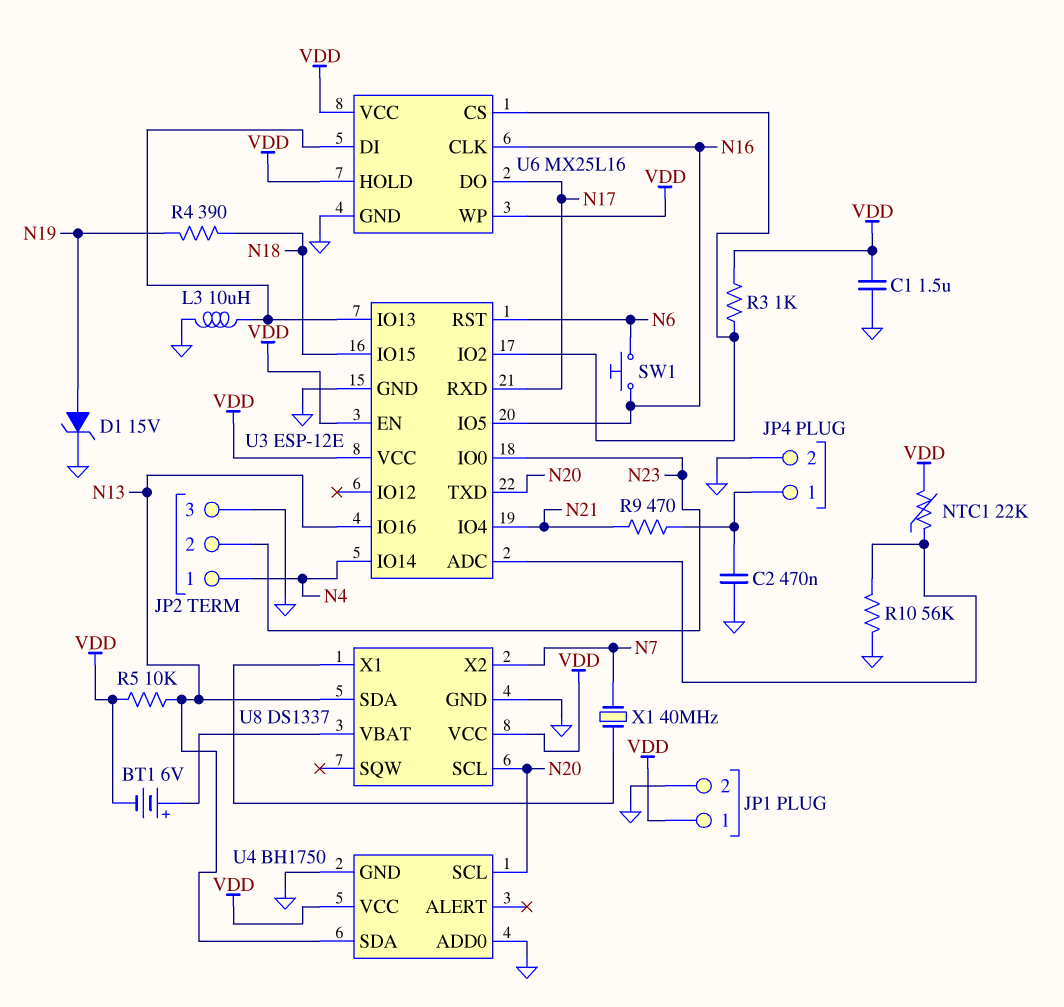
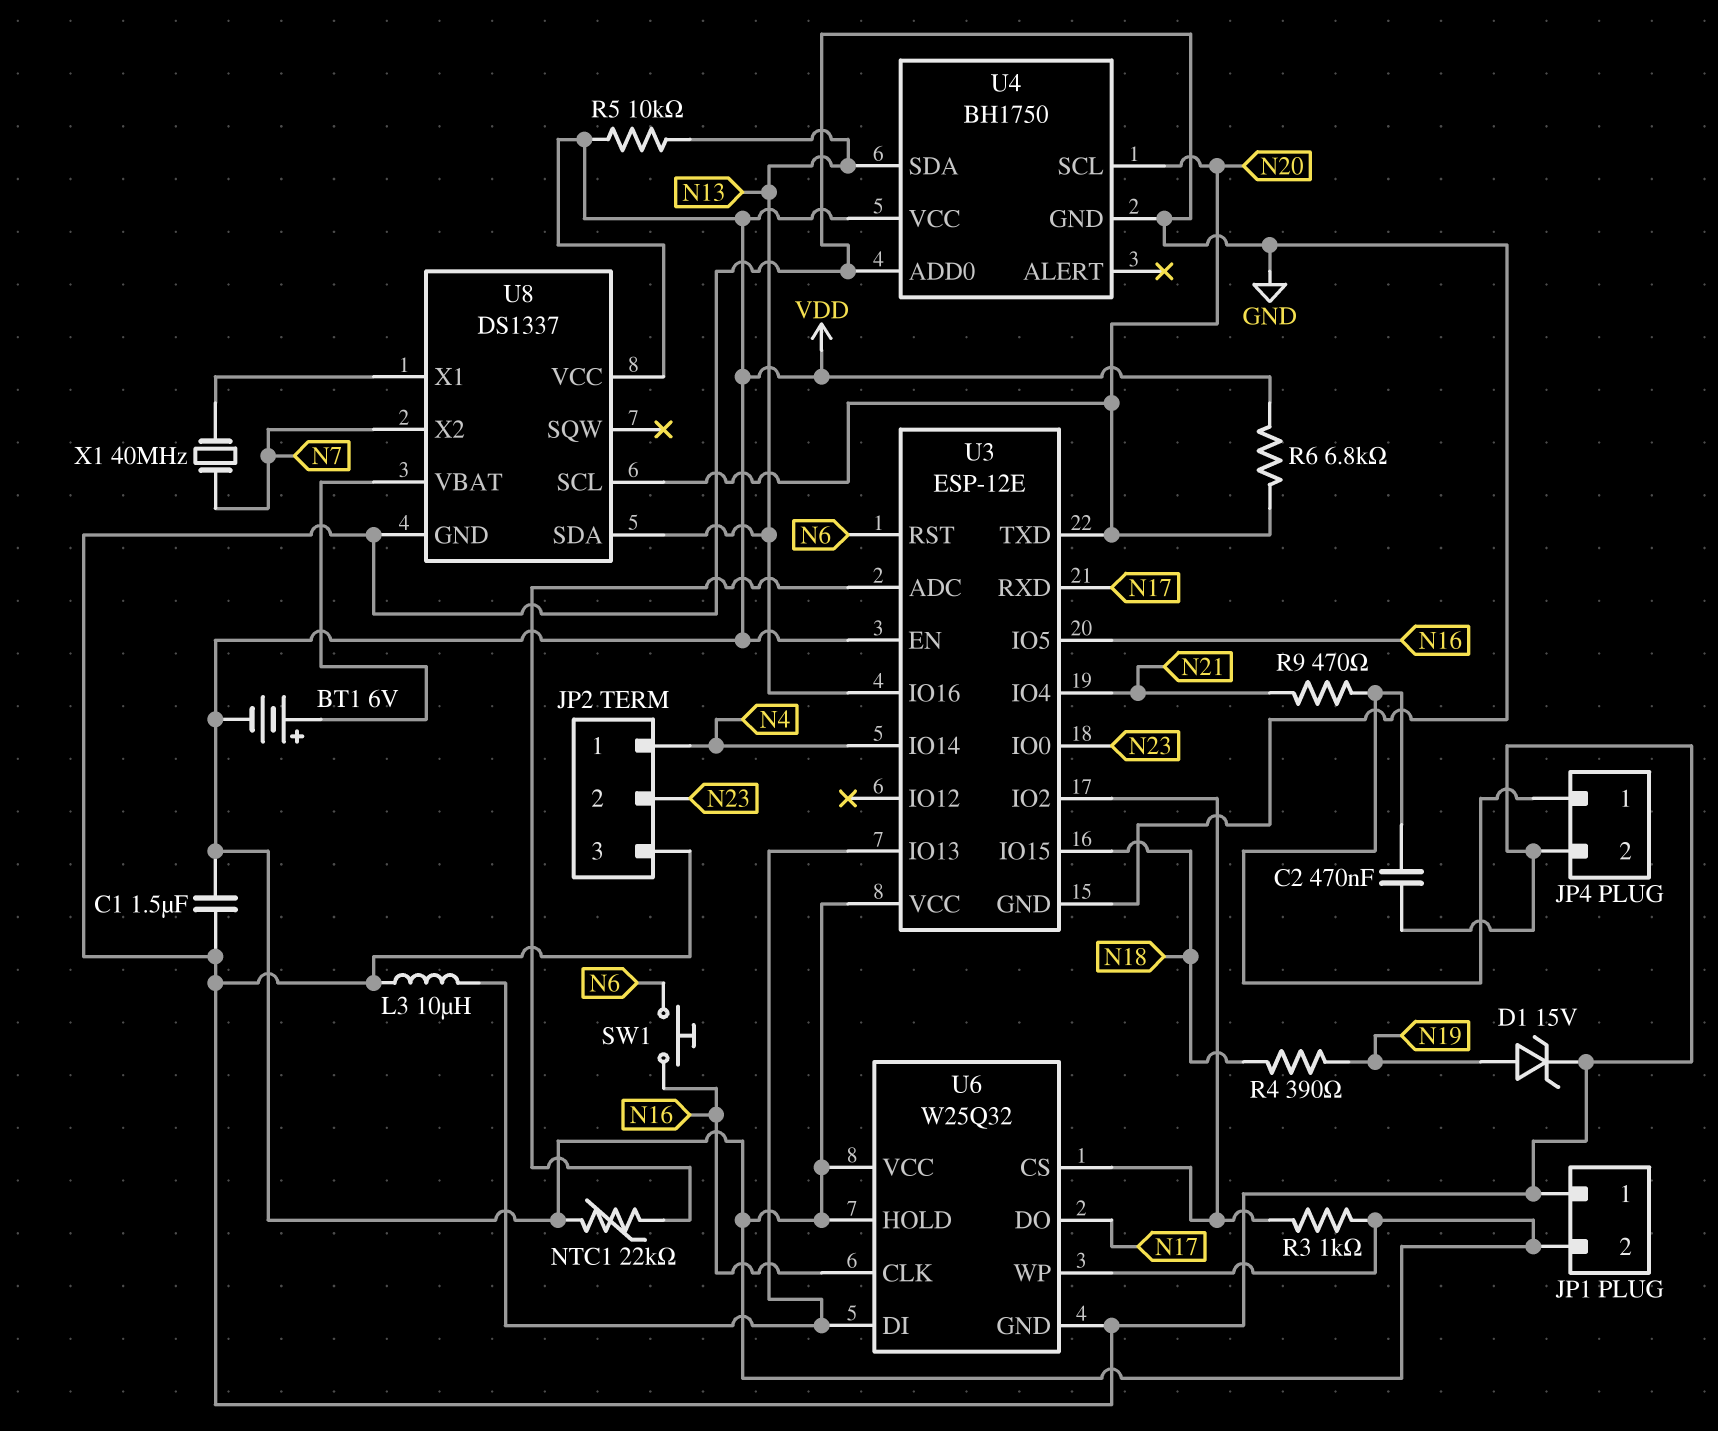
JP1 pin 1: VDD -> GND
JP1 pin 2: GND -> VDD
R6: none -> 6.8k (N20, VDD)
R10: 56k (GND, U3/ADC) -> none
U6: MX25L16 -> W25Q32

